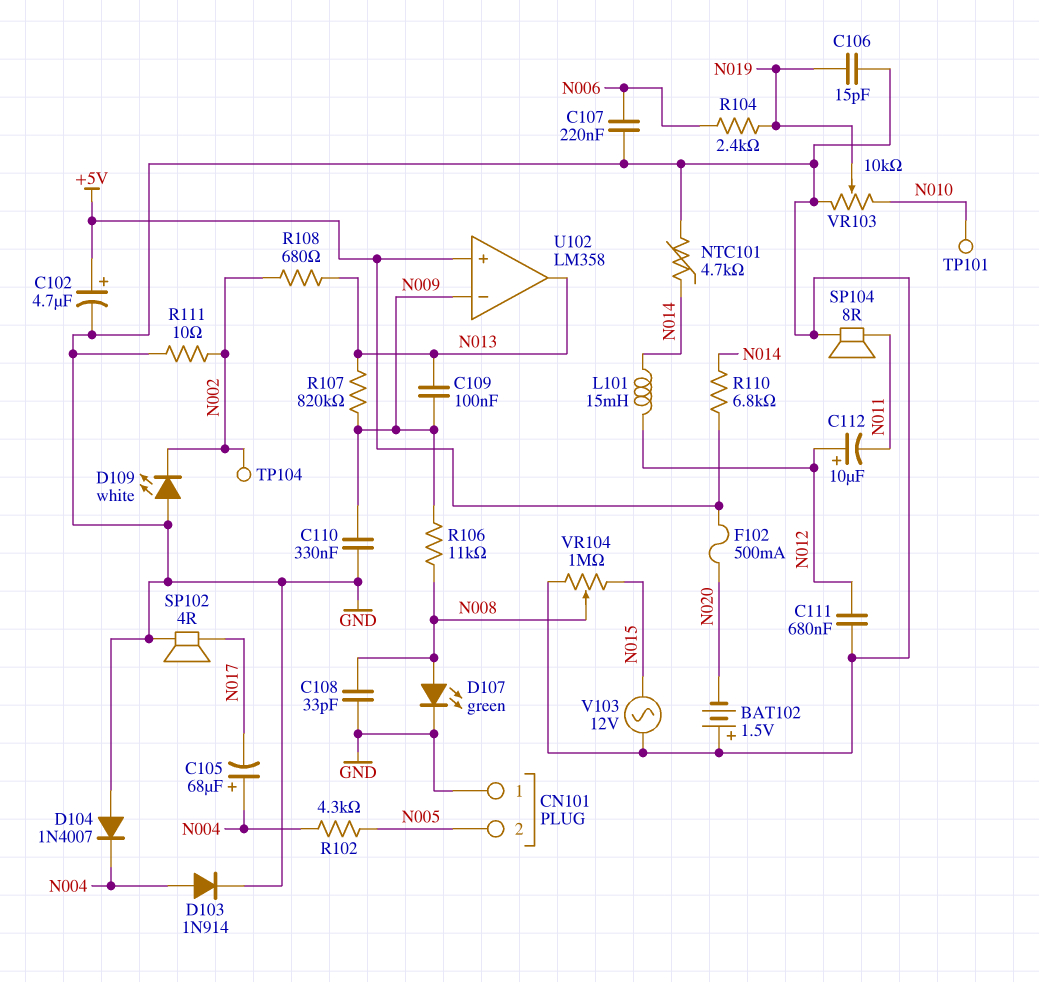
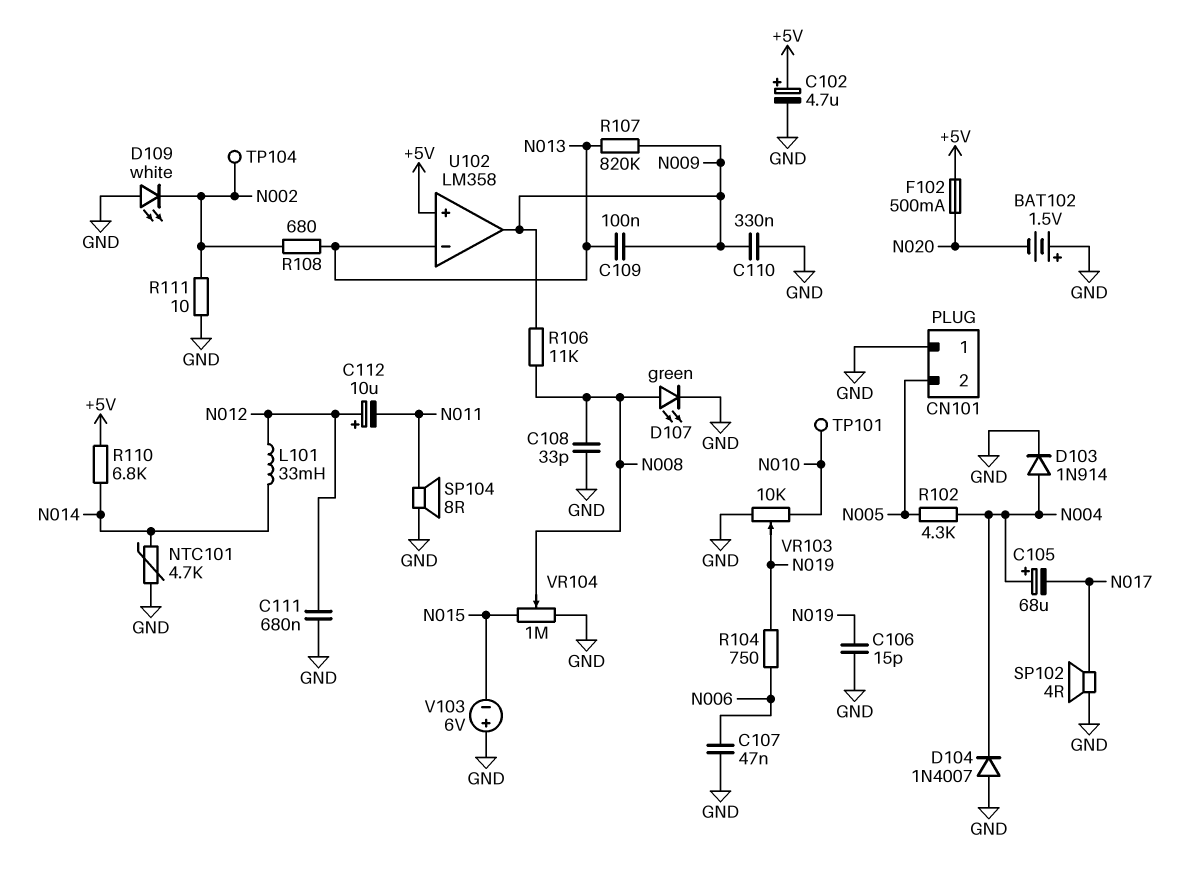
C107: 220nF (GND, N006) -> 47nF (GND, N006)
L101: 15mH (N012, N014) -> 33mH (N012, N014)
R104: 2.4k (N006, N019) -> 750 (N006, N019)
U102 pin in-: N009 -> N013
U102 pin out: N013 -> N009
V103: AC 12V (GND, N015) -> 6V (plus GND, minus N015)

